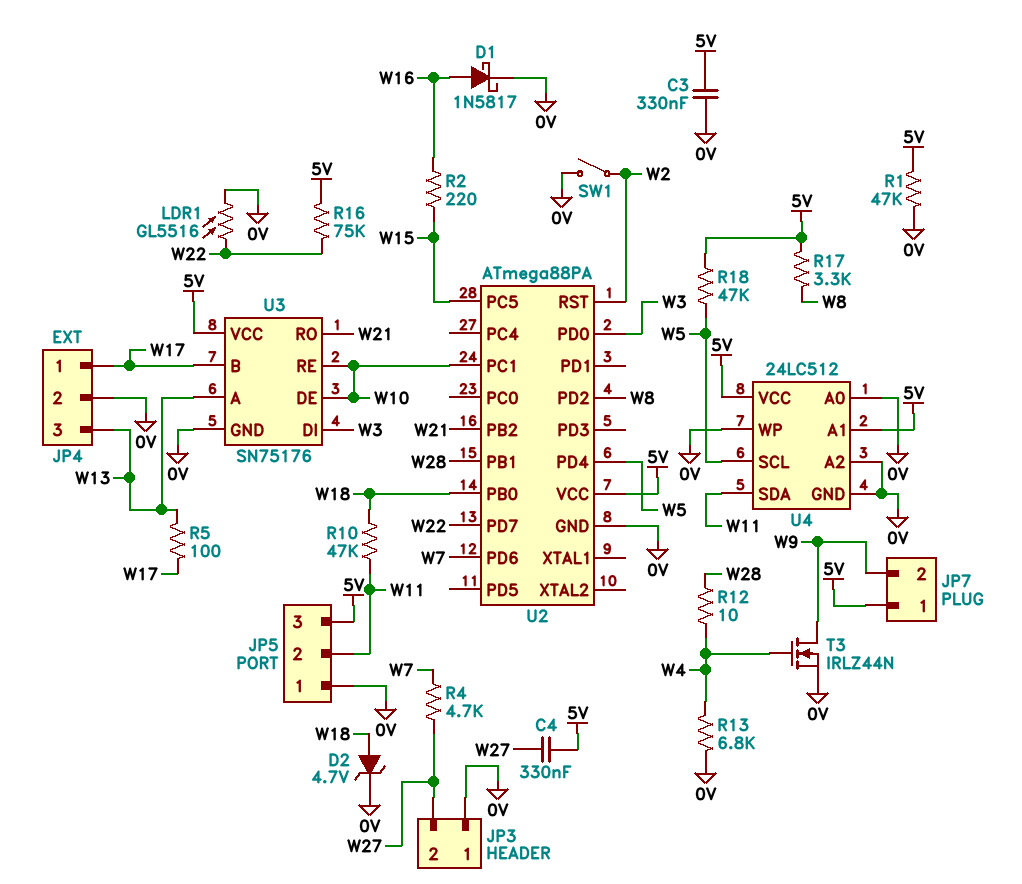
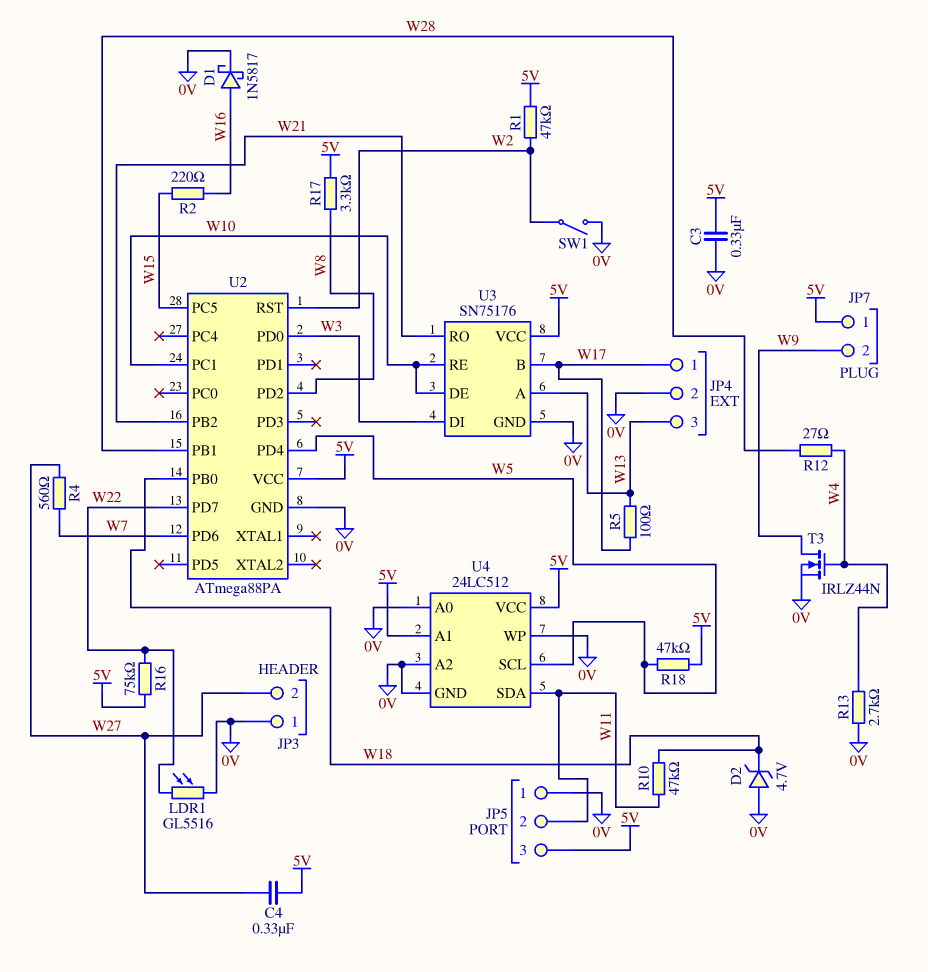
D2: zener 4.7V (A W18, K 0V) -> zener 4.7V (A 0V, K W18)
R1: 47k (0V, 5V) -> 47k (5V, W2)
R4: 4.7k (W7, W27) -> 560 (W7, W27)
R12: 10 (W4, W28) -> 27 (W4, W28)
R13: 6.8k (0V, W4) -> 2.7k (0V, W4)

